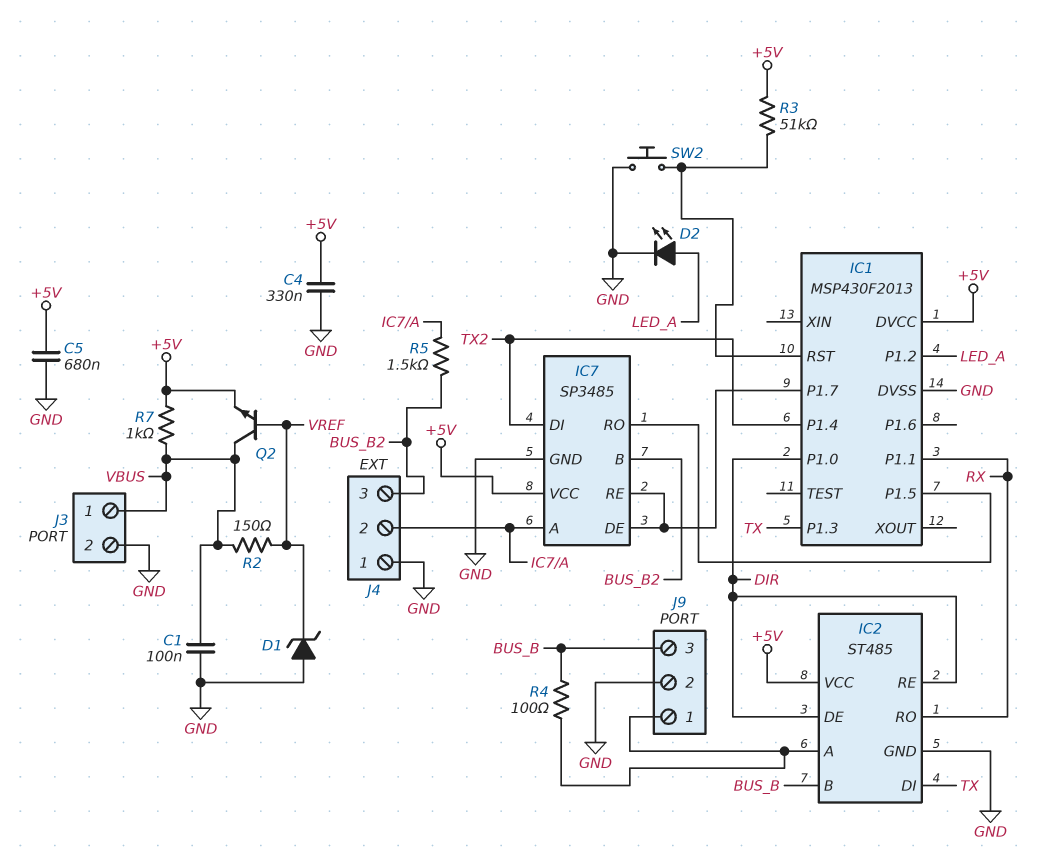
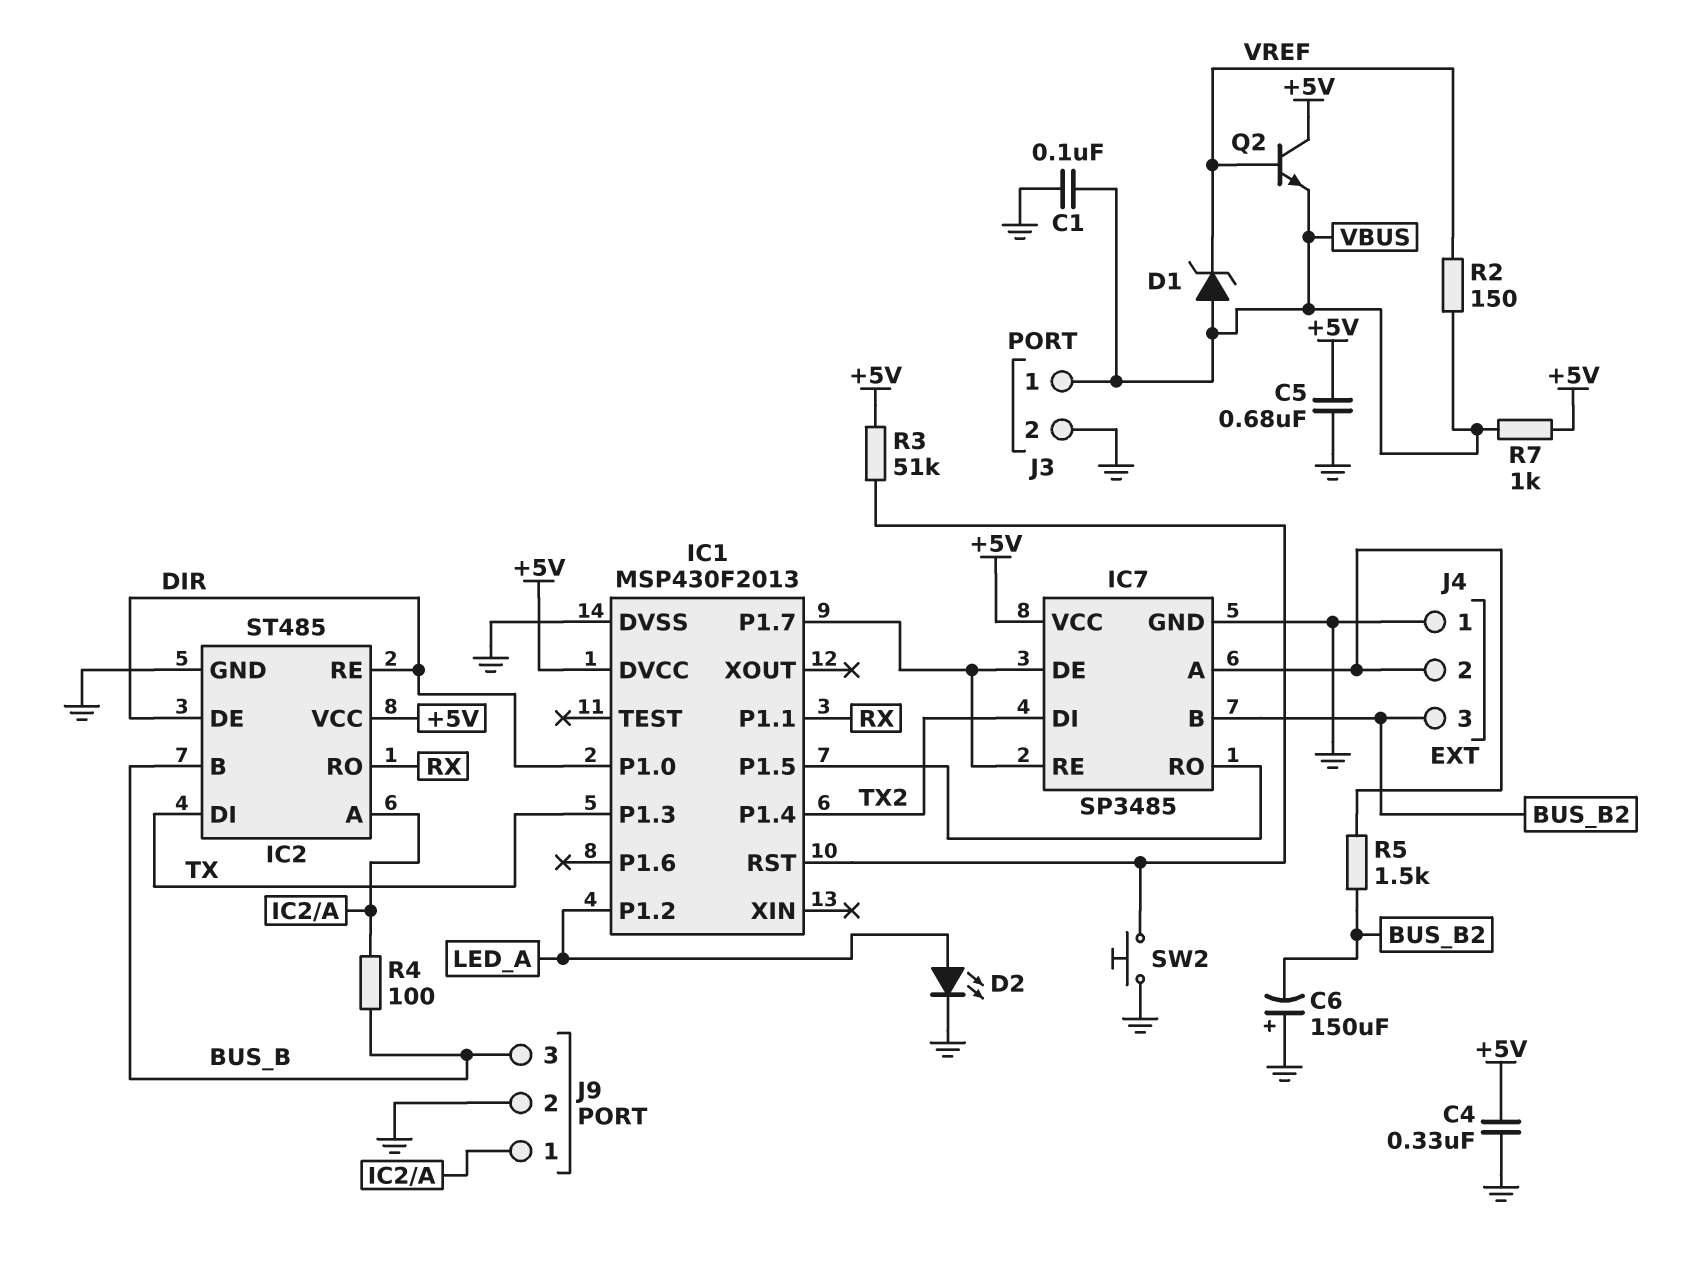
C6: none -> 150uF (plus GND, minus BUS_B2)
D1: zener (A GND, K VREF) -> zener (A VBUS, K VREF)
Q2: NPN (B VREF, C VBUS, E +5V) -> NPN (B VREF, C +5V, E VBUS)

